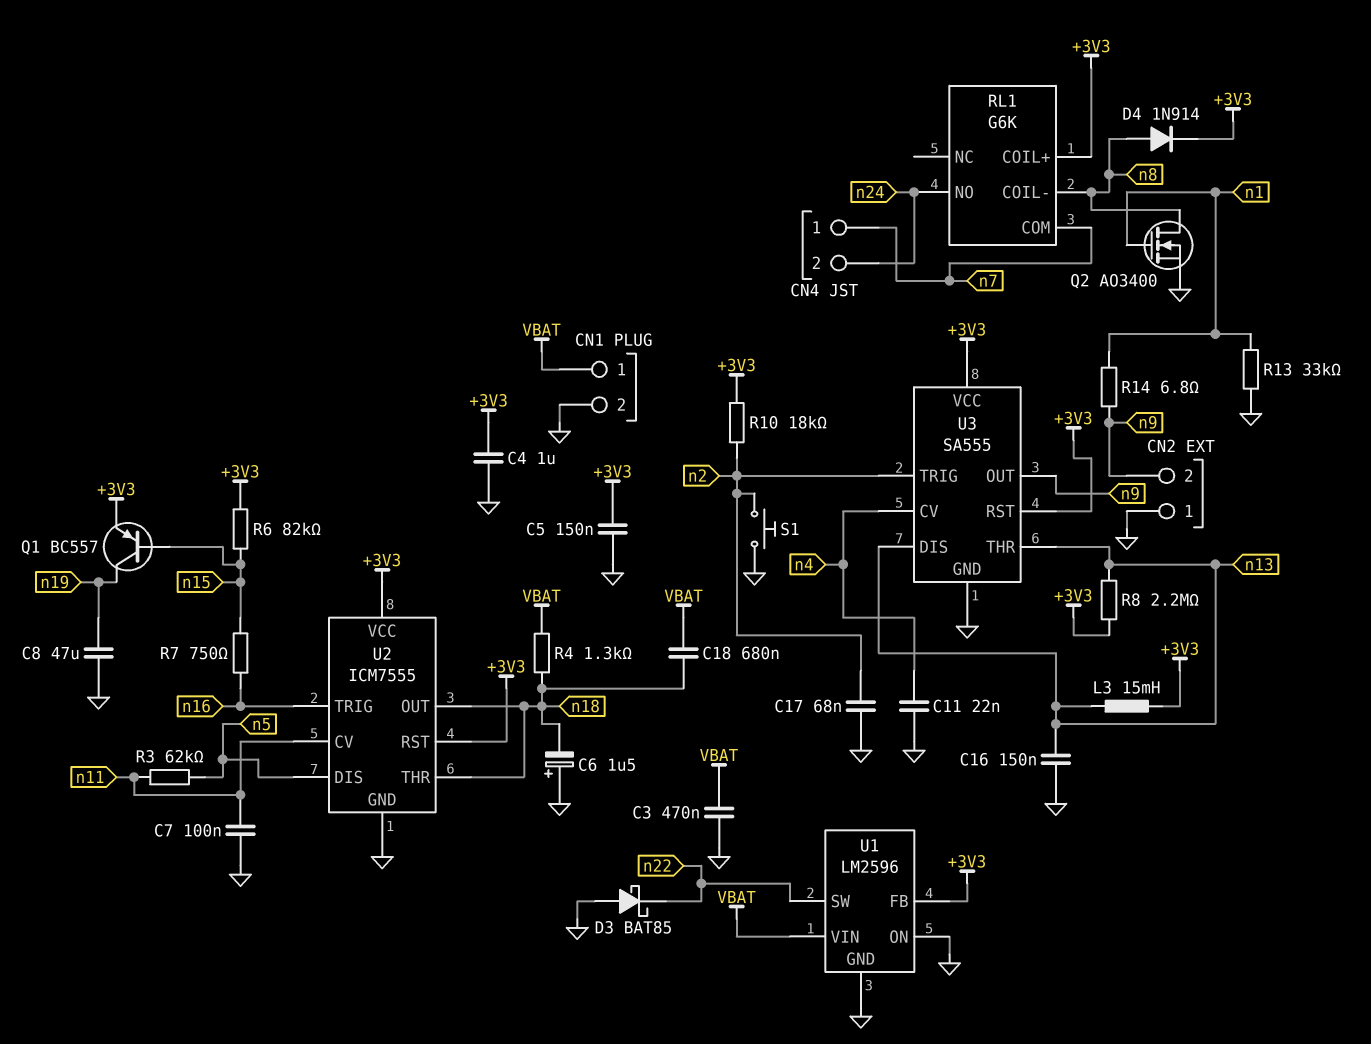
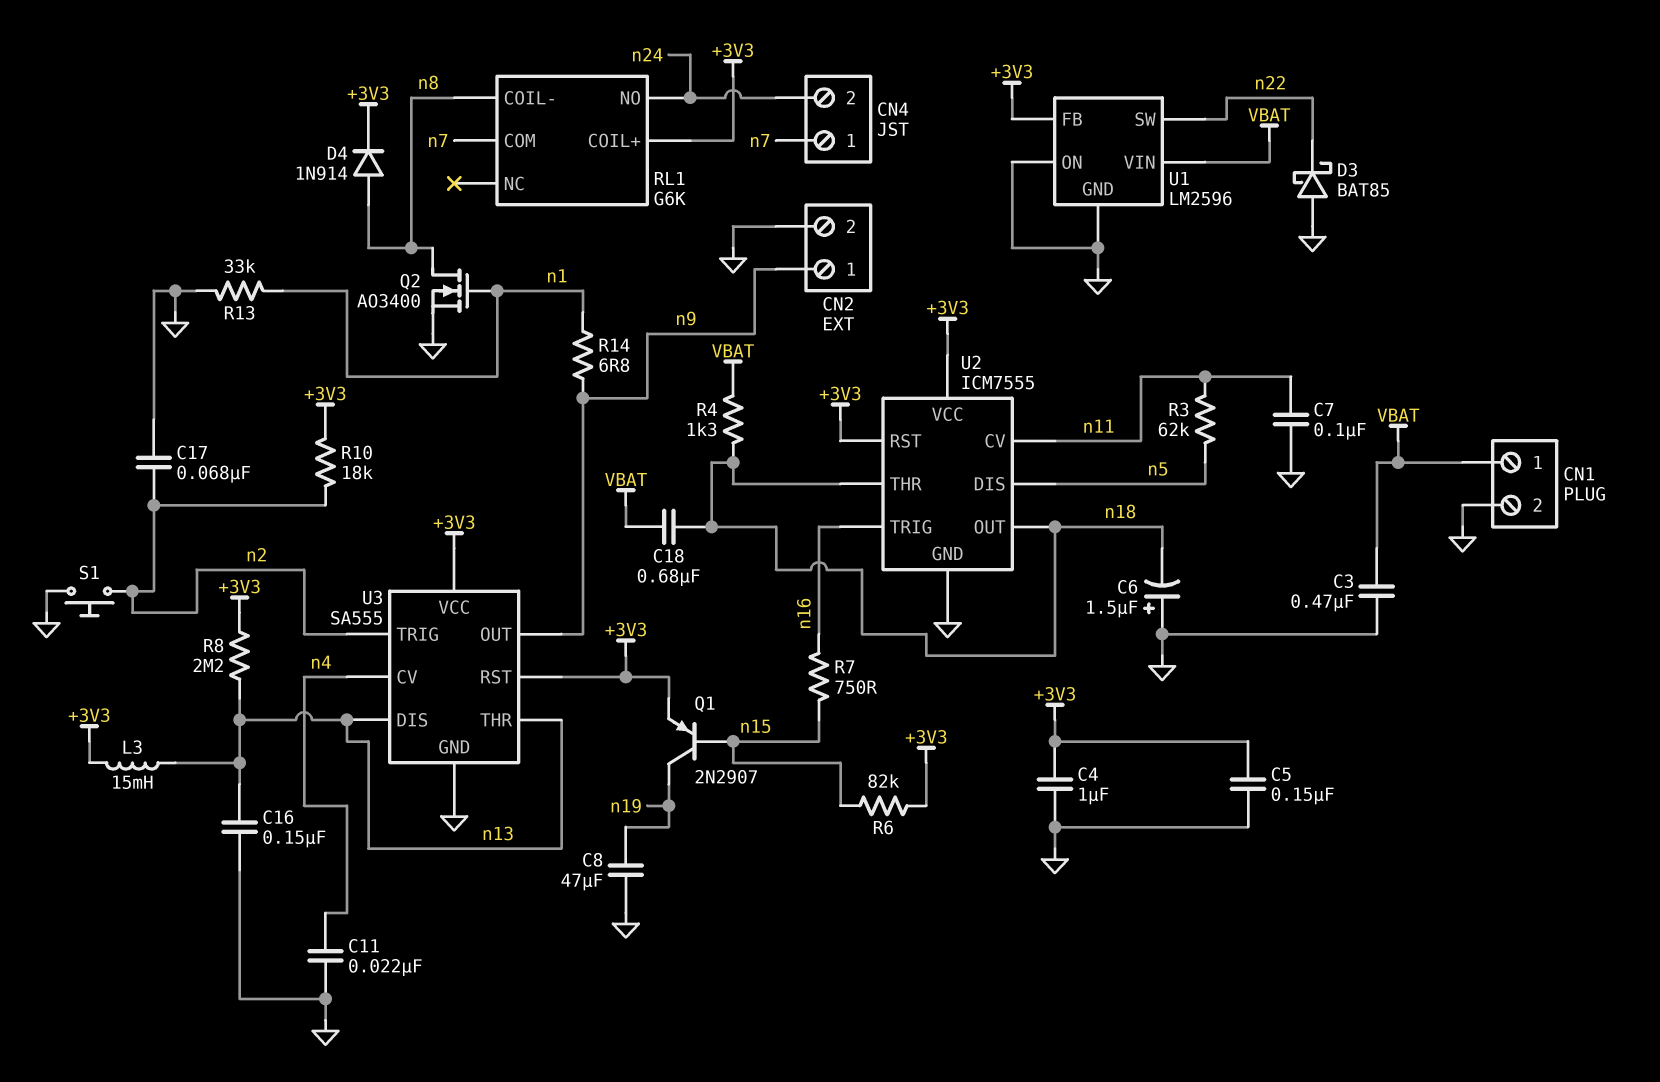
CN2 pin 1: GND -> n9
CN2 pin 2: n9 -> GND
Q1: PNP BC557 (B n15, C n19, E +3V3) -> PNP 2N2907 (B n15, C n19, E +3V3)

